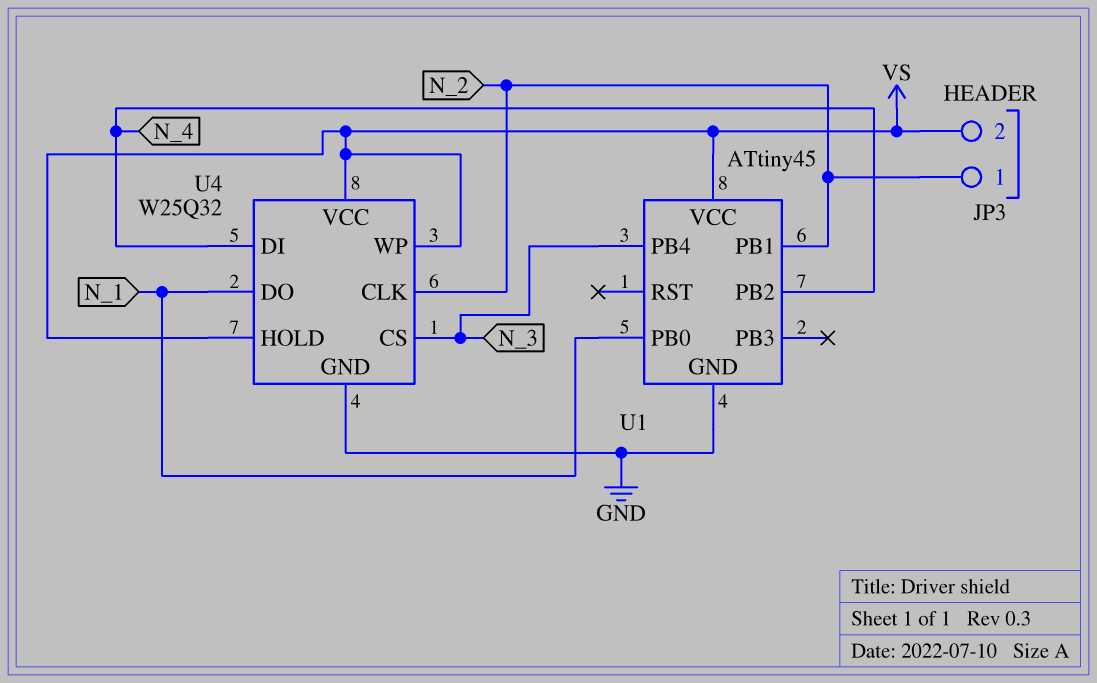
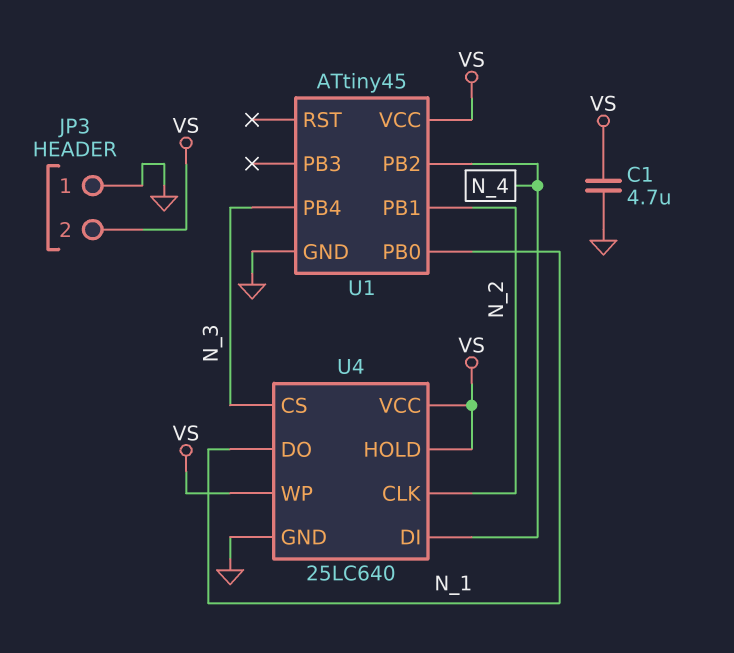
C1: none -> 4.7uF (GND, VS)
JP3 pin 1: N_2 -> GND
U4: W25Q32 -> 25LC640

